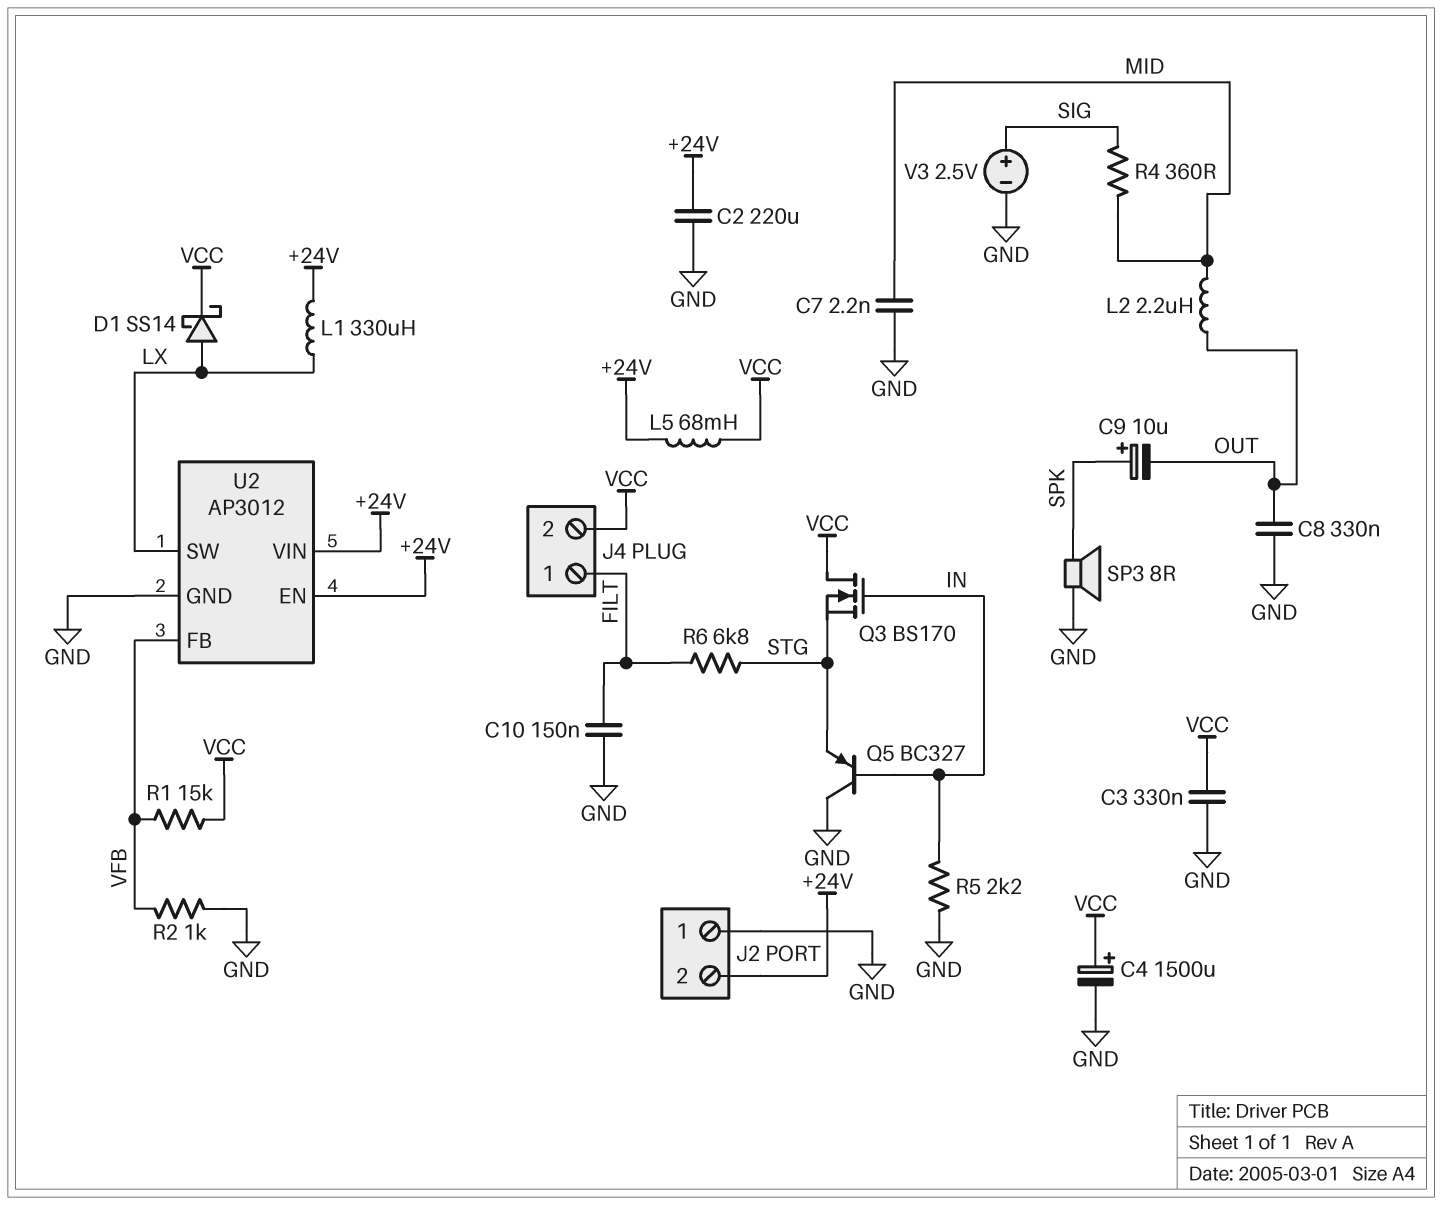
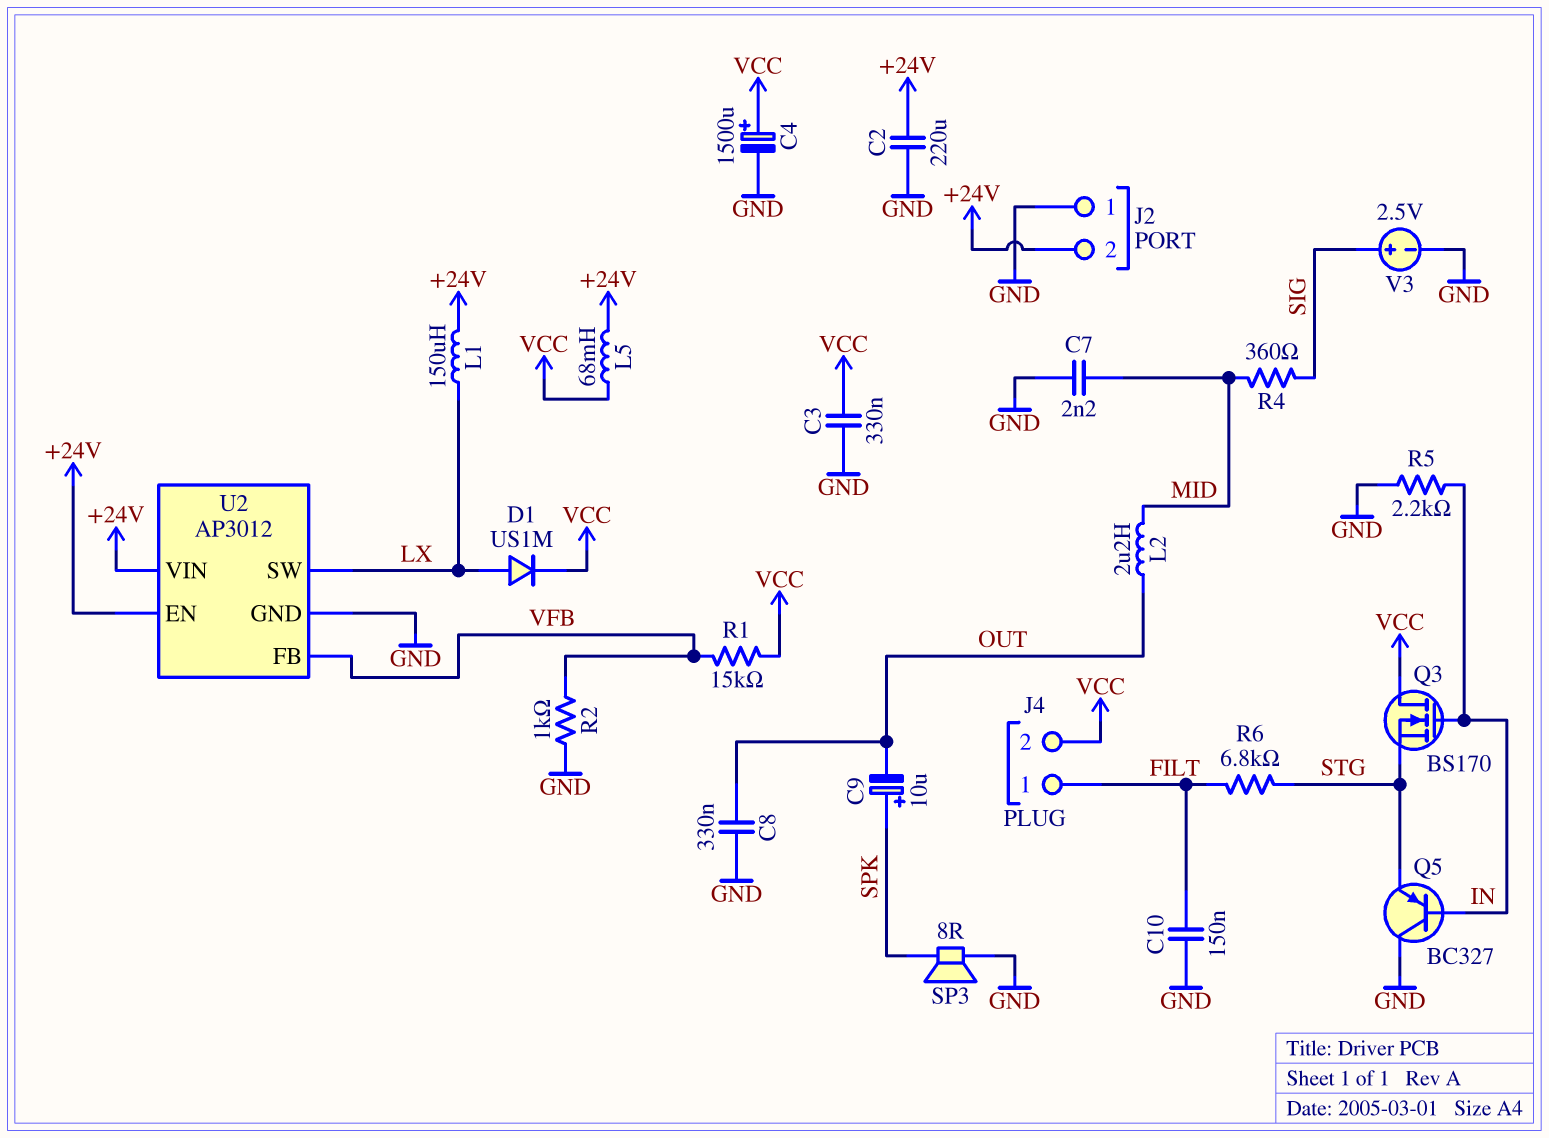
D1: schottky SS14 (A LX, K VCC) -> diode US1M (A LX, K VCC)
L1: 330uH (+24V, LX) -> 150uH (+24V, LX)

